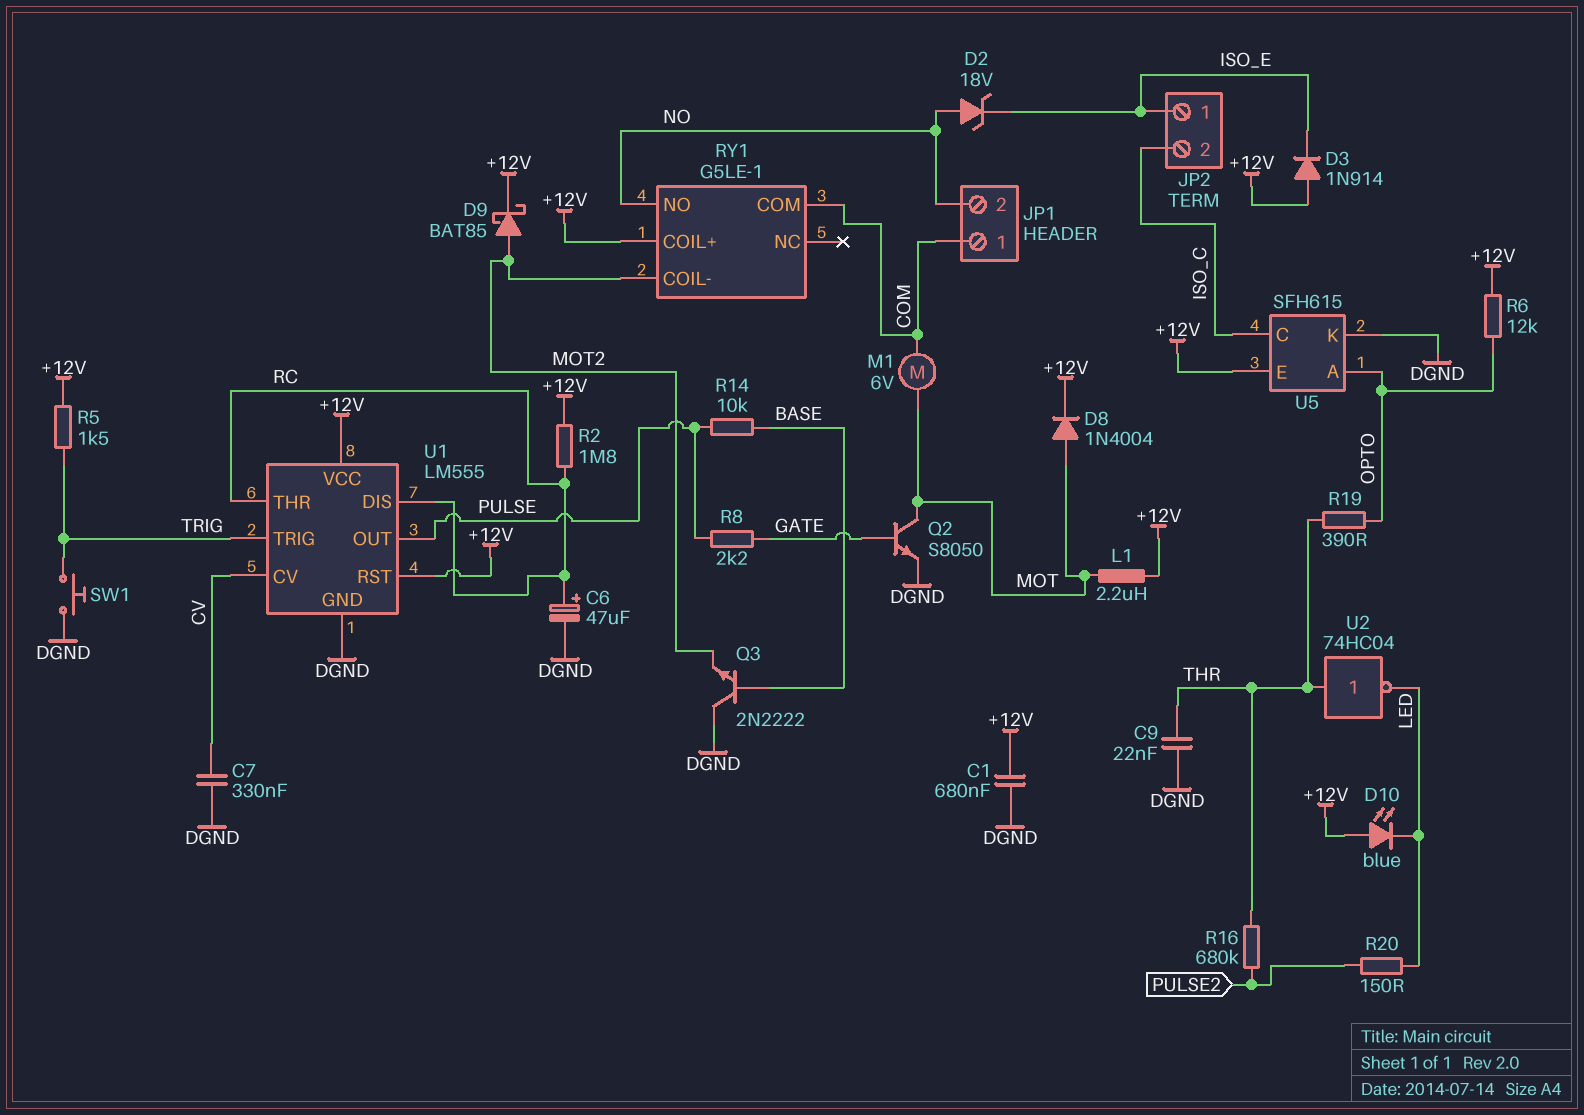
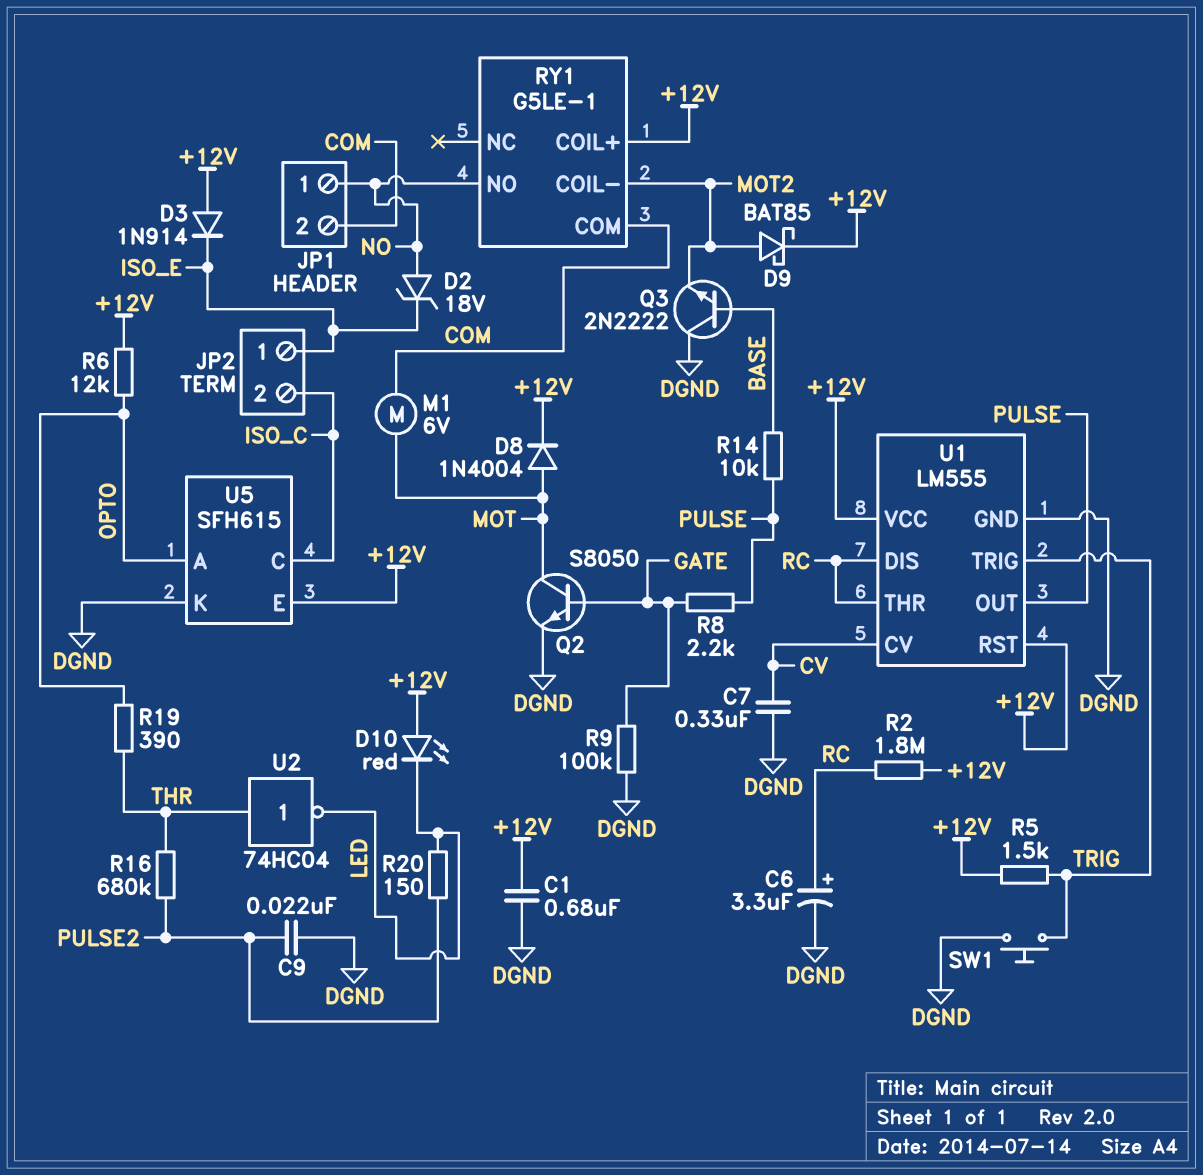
C6: 47uF (plus RC, minus DGND) -> 3.3uF (plus RC, minus DGND)
C9: 22nF (DGND, THR) -> 22nF (DGND, PULSE2)
D10: LED blue (A +12V, K LED) -> LED red (A +12V, K LED)
JP1 pin 1: COM -> NO
JP1 pin 2: NO -> COM
L1: 2.2uH (+12V, MOT) -> none
R9: none -> 100k (DGND, GATE)

